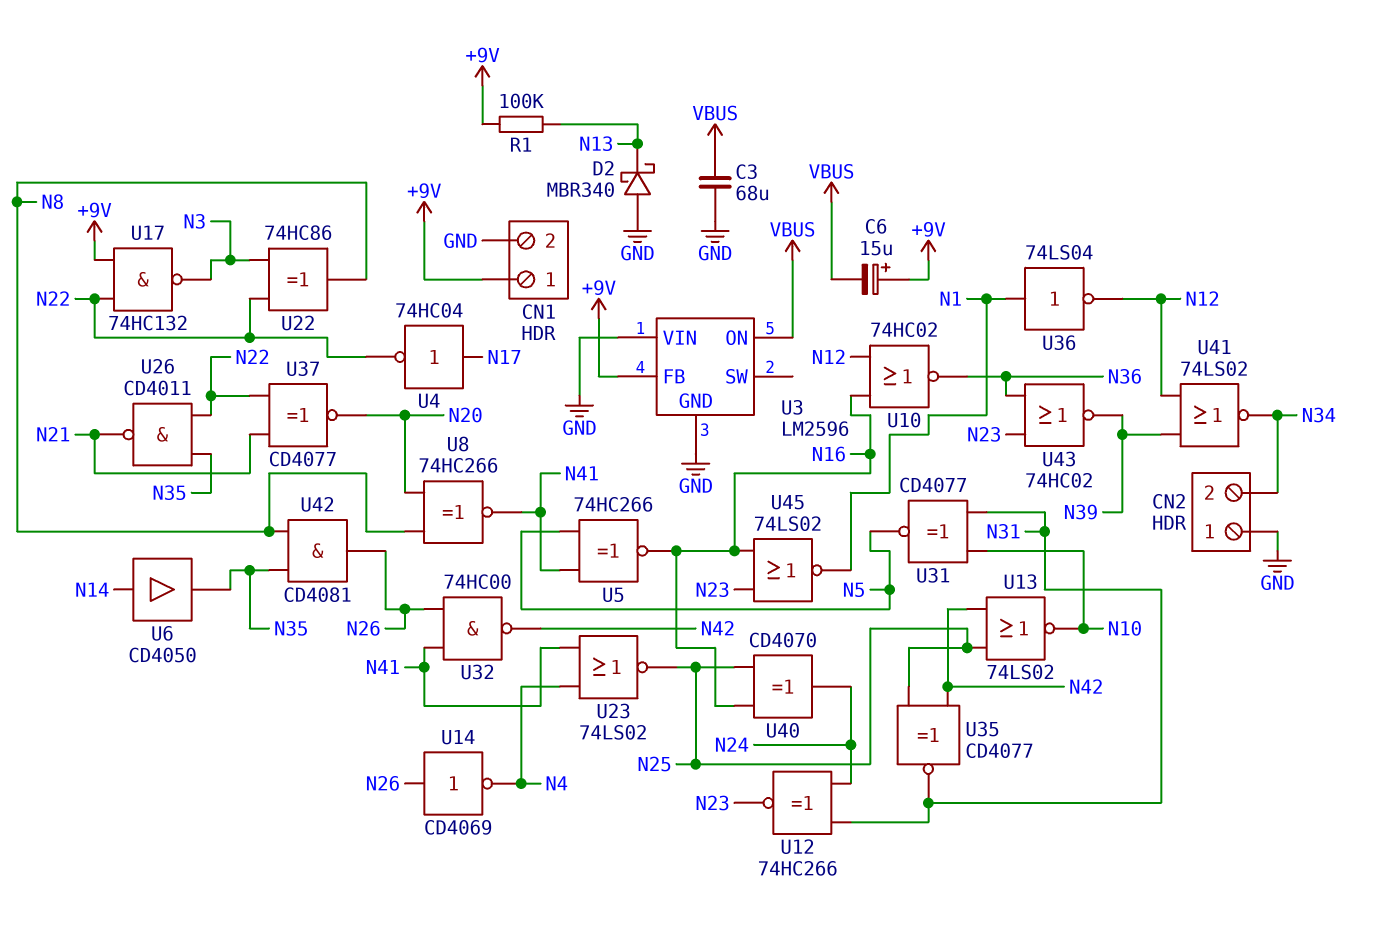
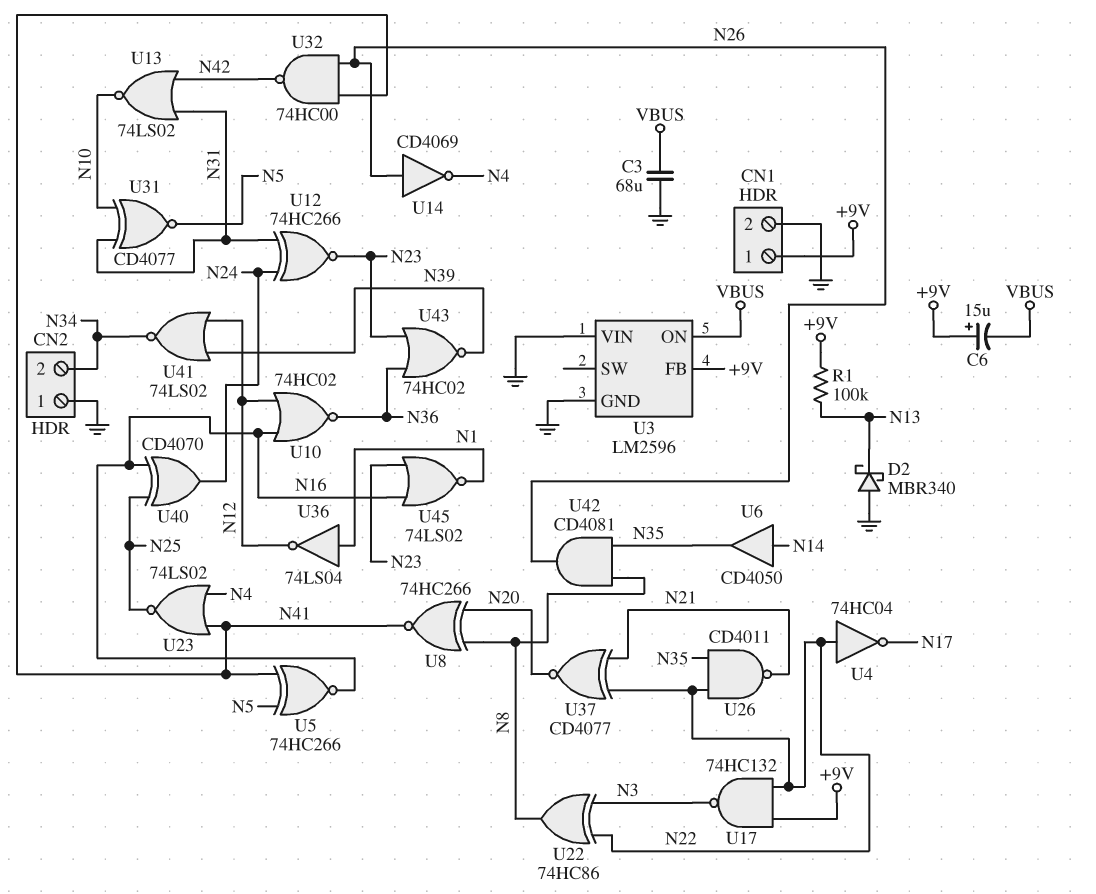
U4: NOT 74HC04 (in N17, out N22) -> NOT 74HC04 (in N22, out N17)
U13: NOR 74LS02 (in N25, in N42, out N10) -> NOR 74LS02 (in N31, in N42, out N10)
U35: XNOR CD4077 (in N25, in N42, out N31) -> none

